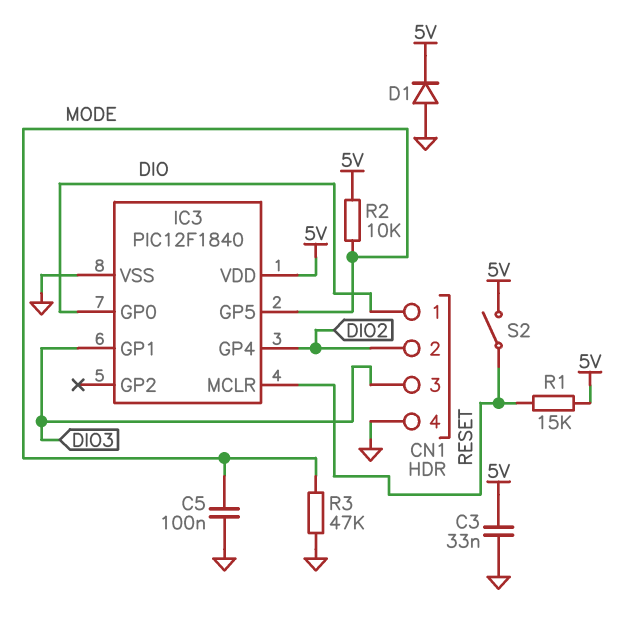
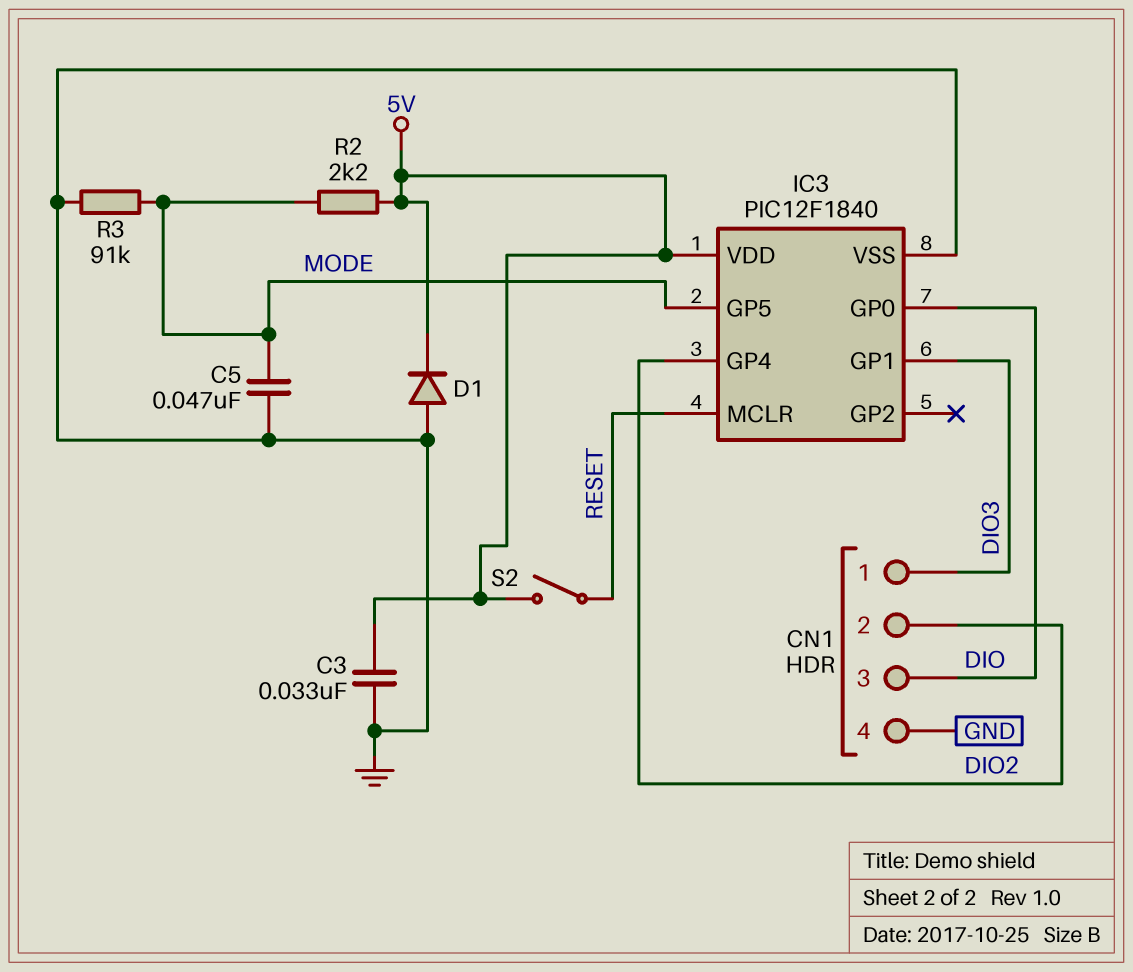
C5: 100nF (GND, MODE) -> 47nF (GND, MODE)
CN1 pin 1: DIO -> DIO3
CN1 pin 3: DIO3 -> DIO
R1: 15k (5V, RESET) -> none
R2: 10k (5V, MODE) -> 2.2k (5V, MODE)
R3: 47k (GND, MODE) -> 91k (GND, MODE)

